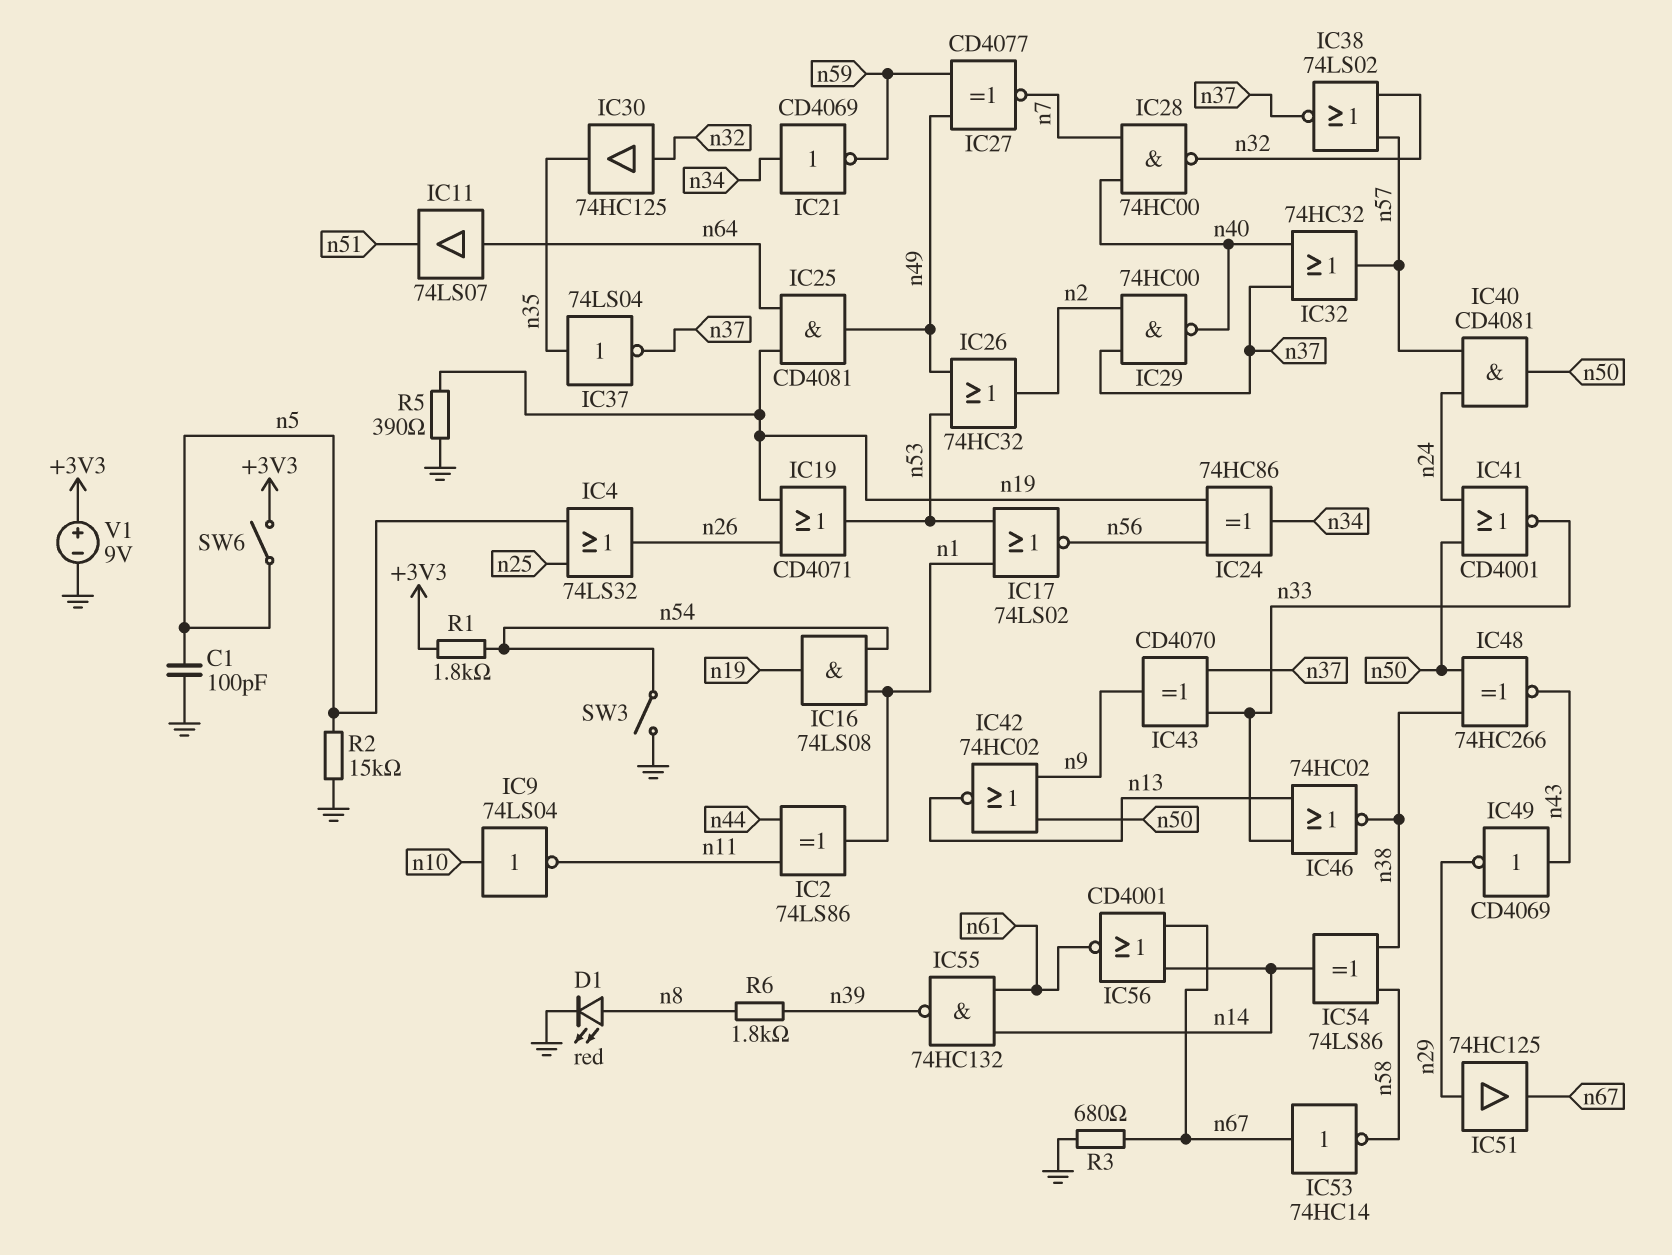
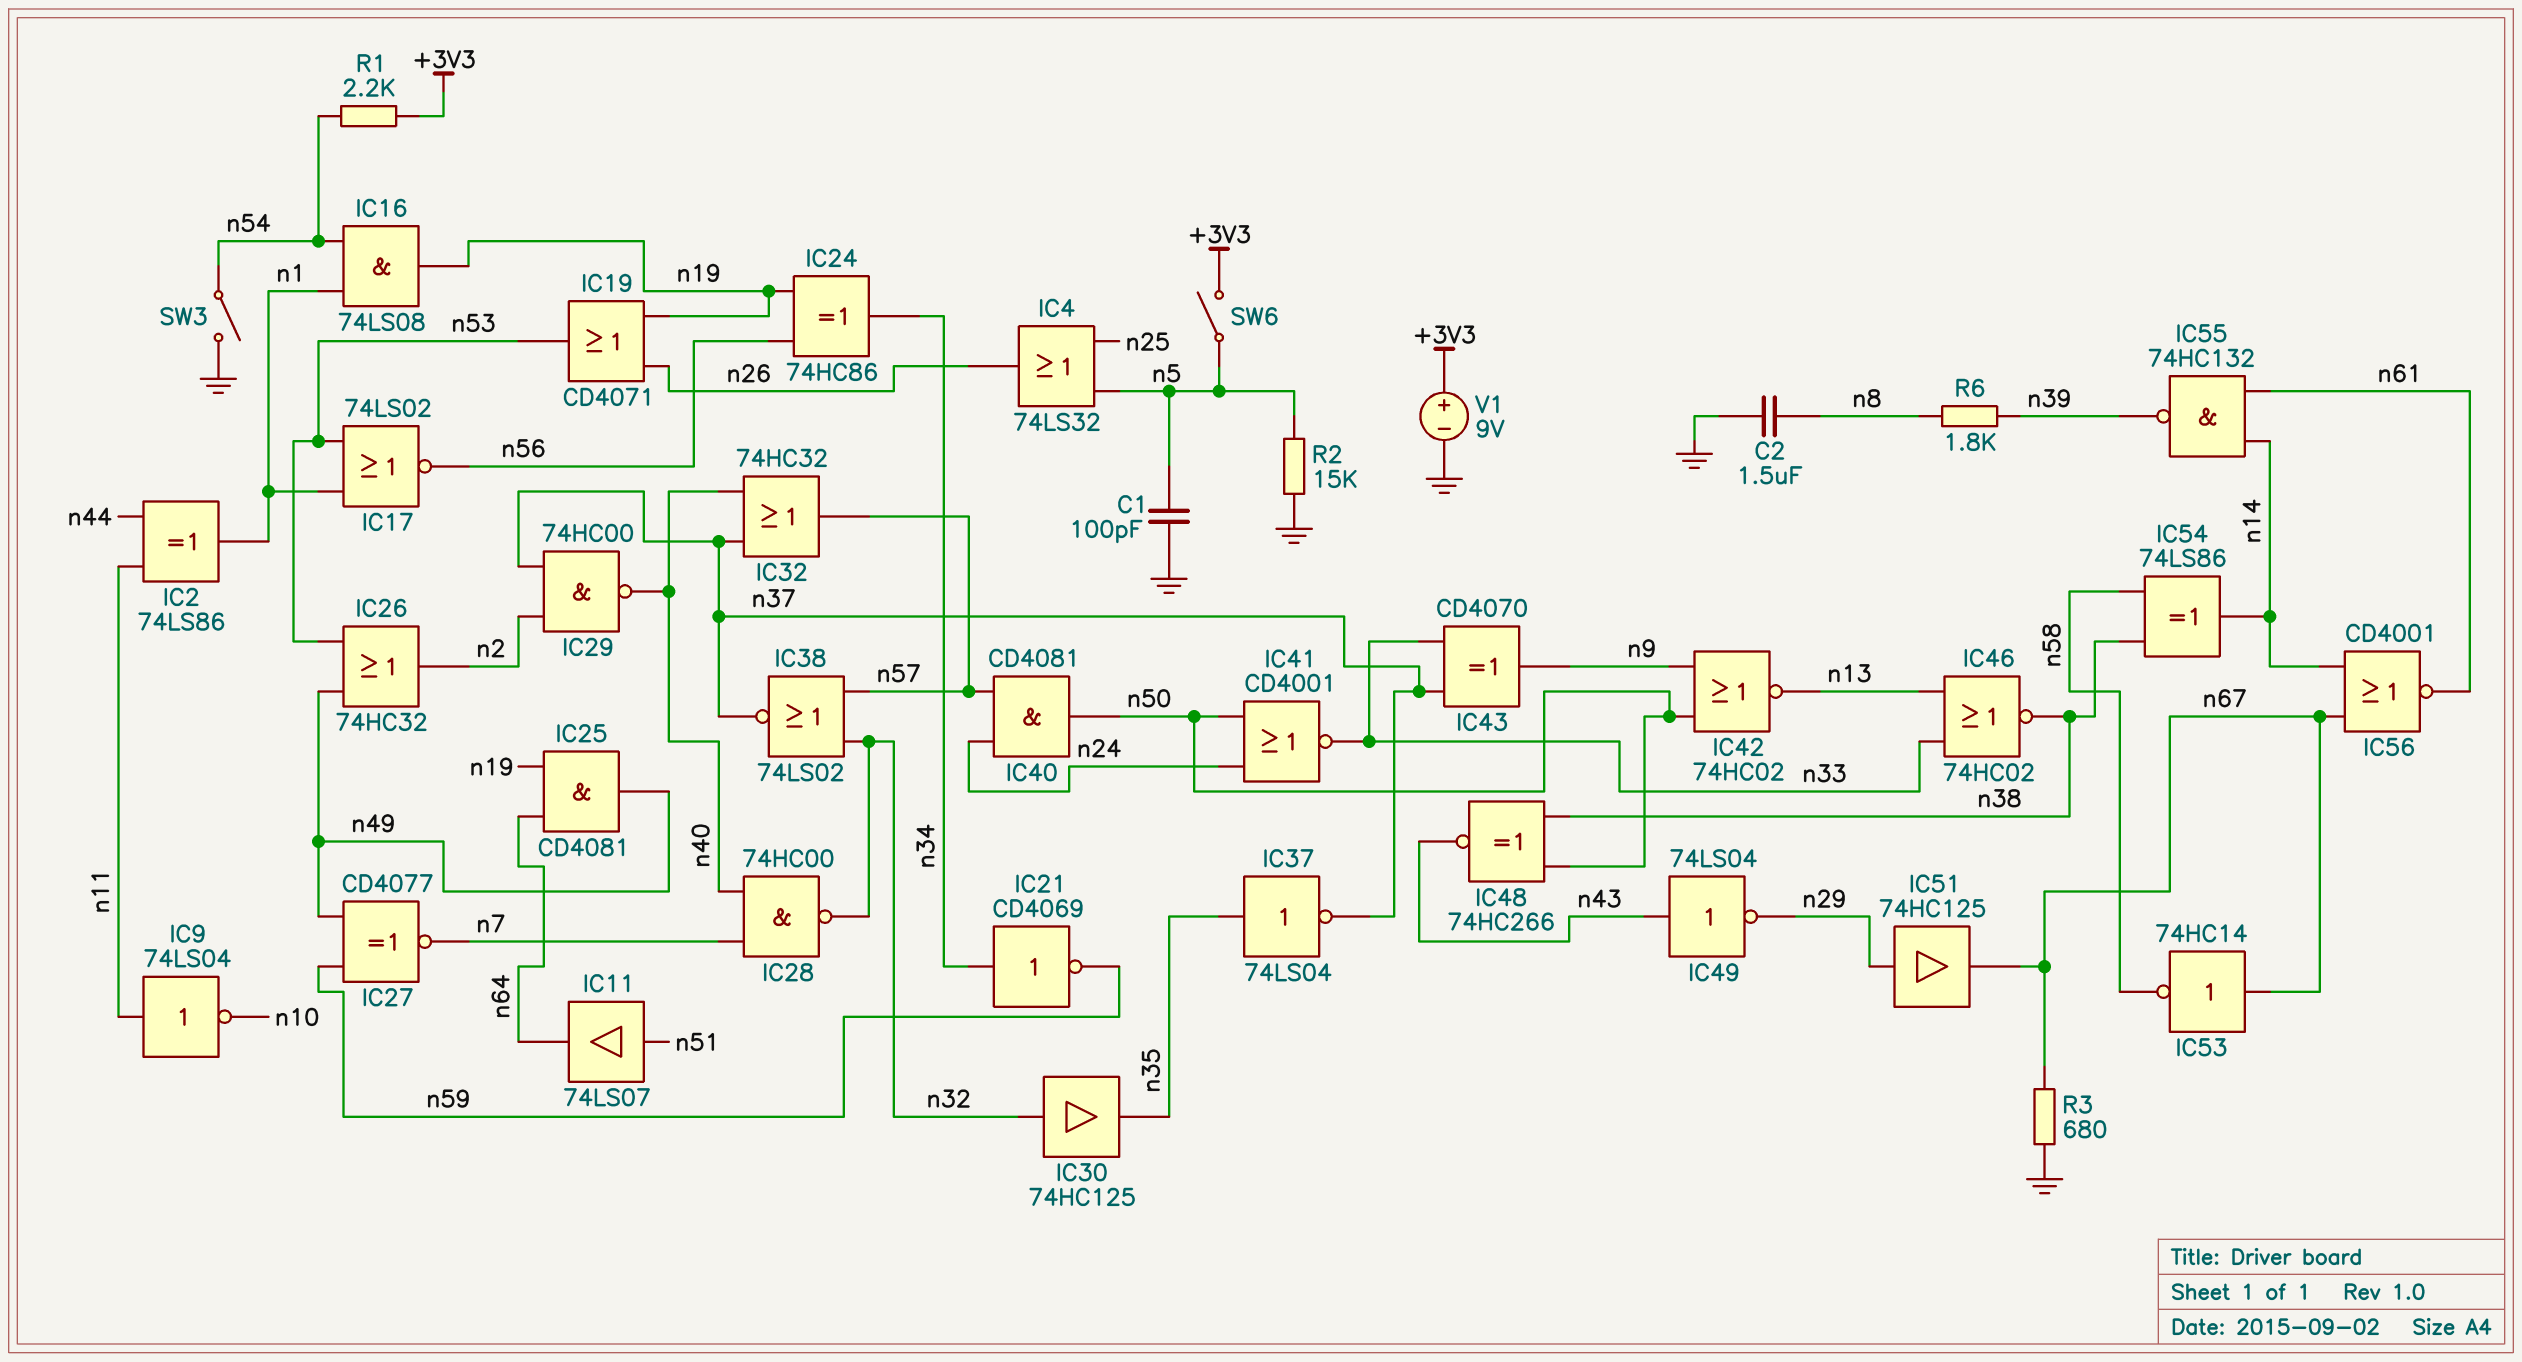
C2: none -> 1.5uF (GND, n8)
D1: LED red (A n8, K GND) -> none
IC9: NOT 74LS04 (in n10, out n11) -> NOT 74LS04 (in n11, out n10)
IC11: buffer 74LS07 (in n64, out n51) -> buffer 74LS07 (in n51, out n64)
IC49: NOT CD4069 (in n43, out n29) -> NOT 74LS04 (in n43, out n29)
R1: 1.8k (+3V3, n54) -> 2.2k (+3V3, n54)
R5: 390 (GND, n19) -> none

